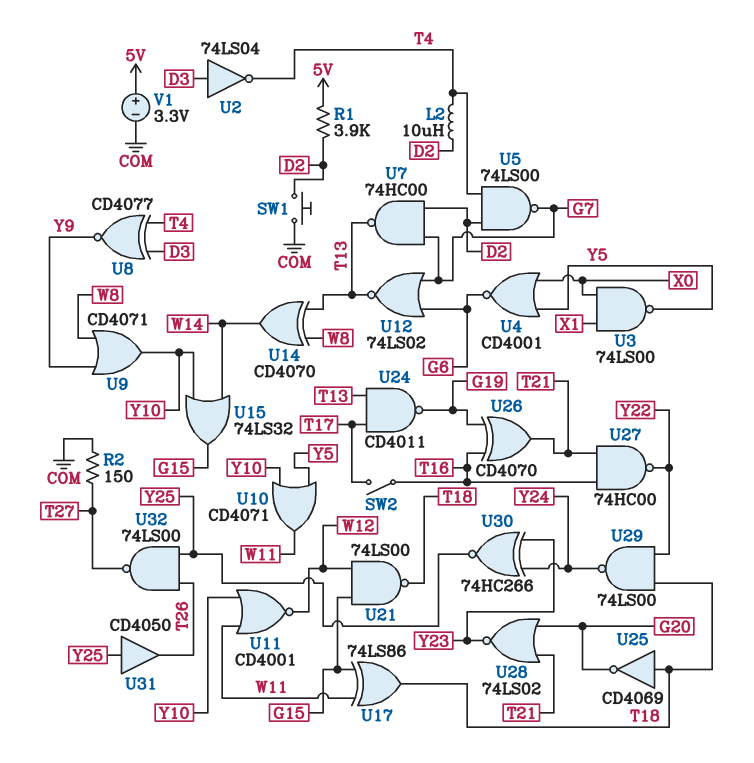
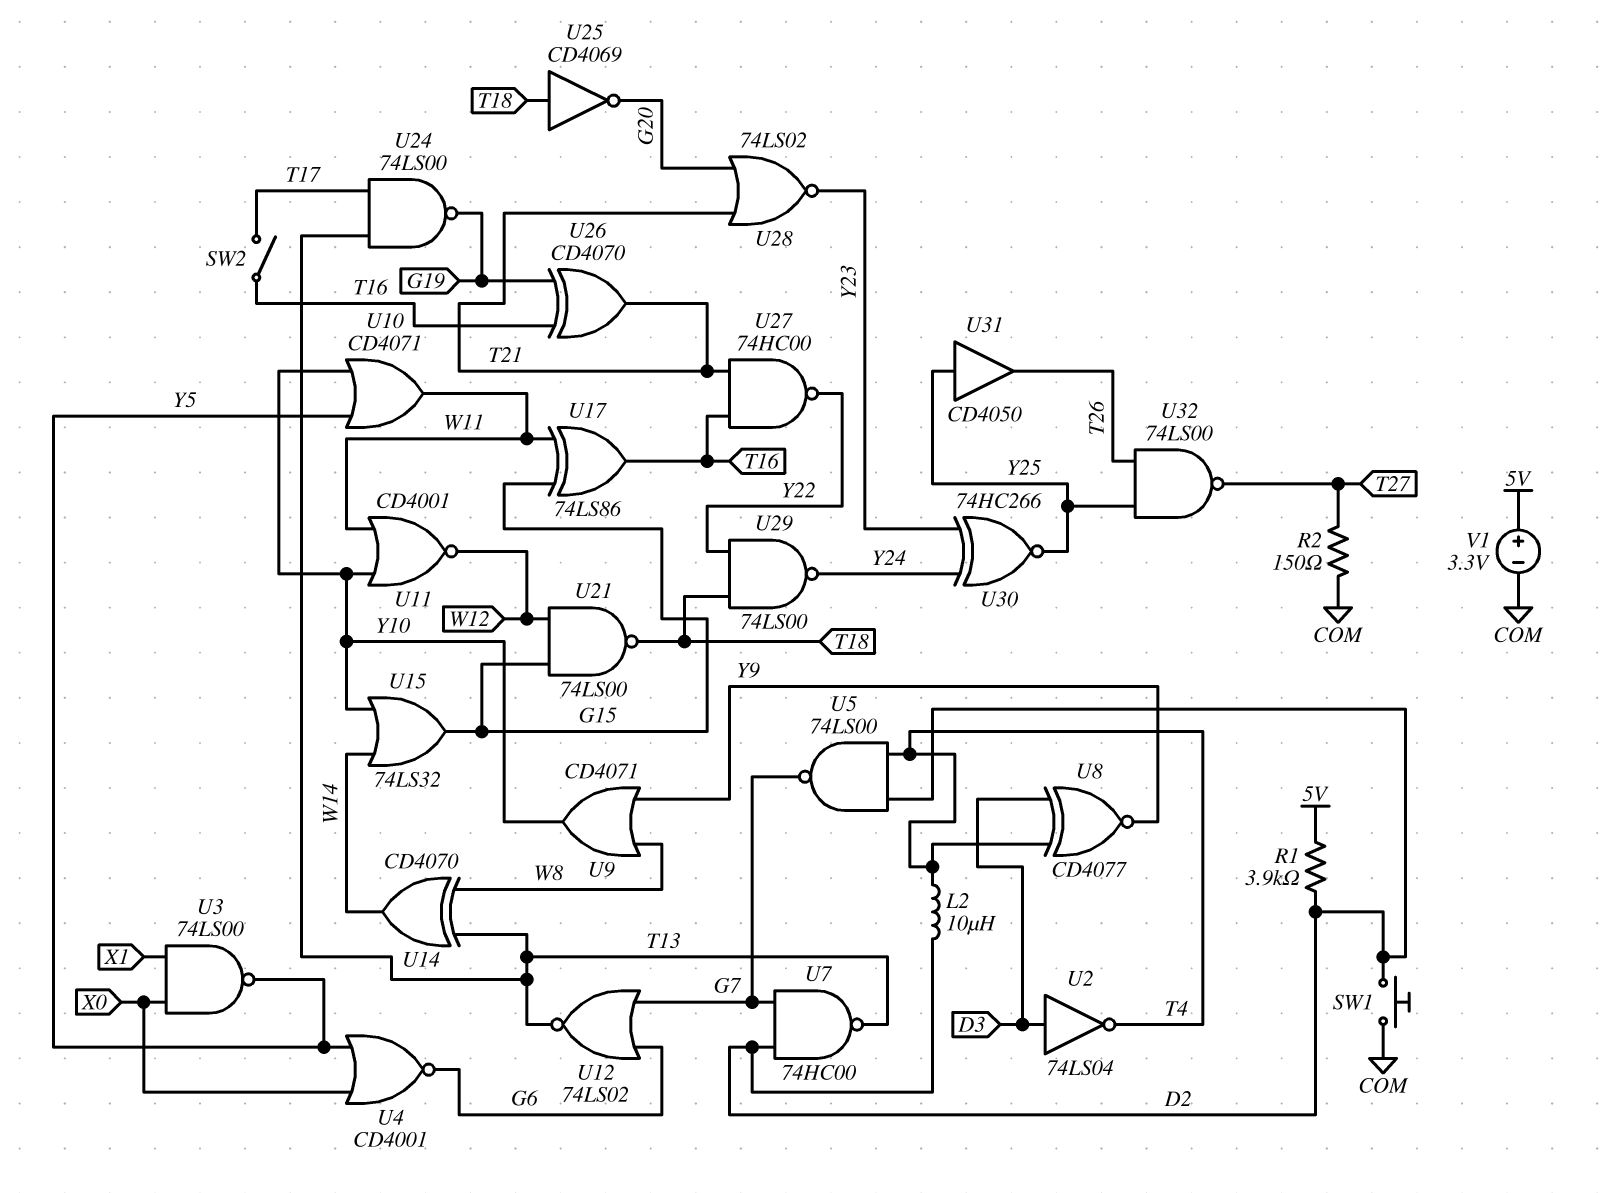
U17: XOR 74LS86 (in G15, in W11, out T18) -> XOR 74LS86 (in G15, in W11, out T16)
U24: NAND CD4011 (in T13, in T17, out G19) -> NAND 74LS00 (in T13, in T17, out G19)

